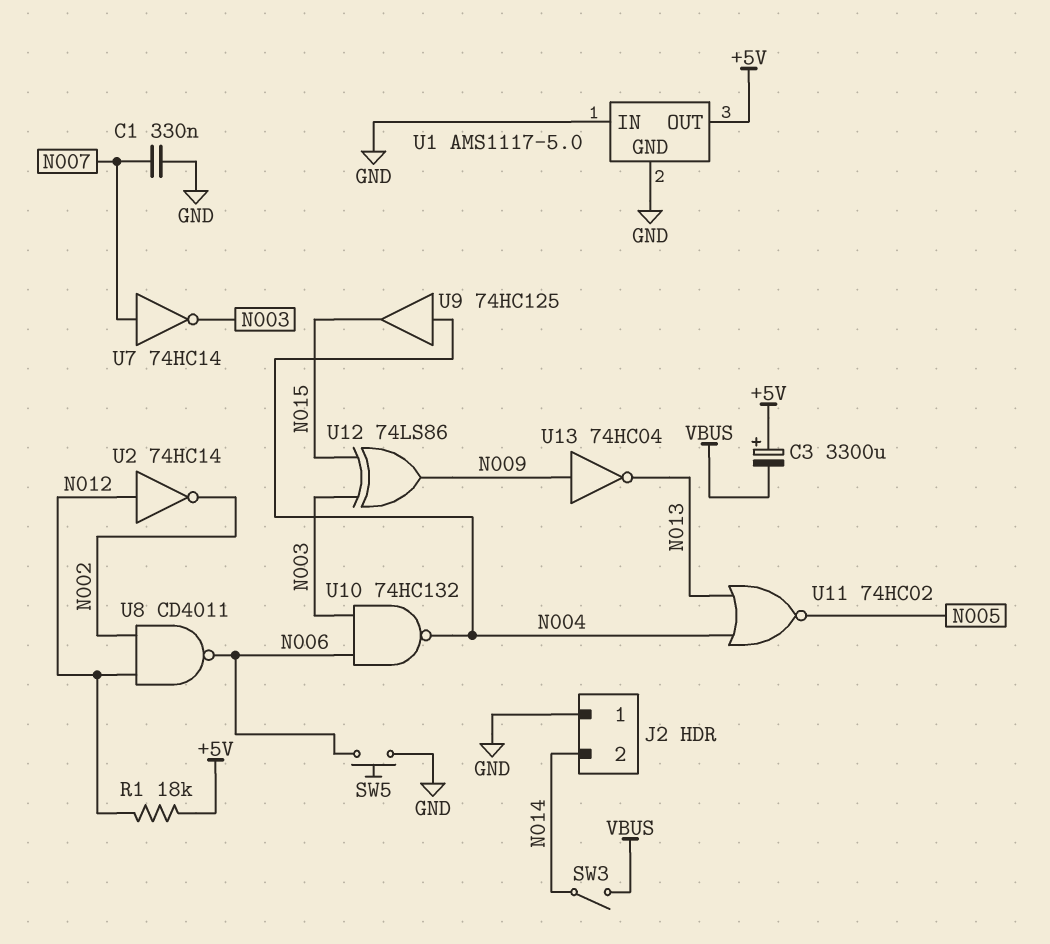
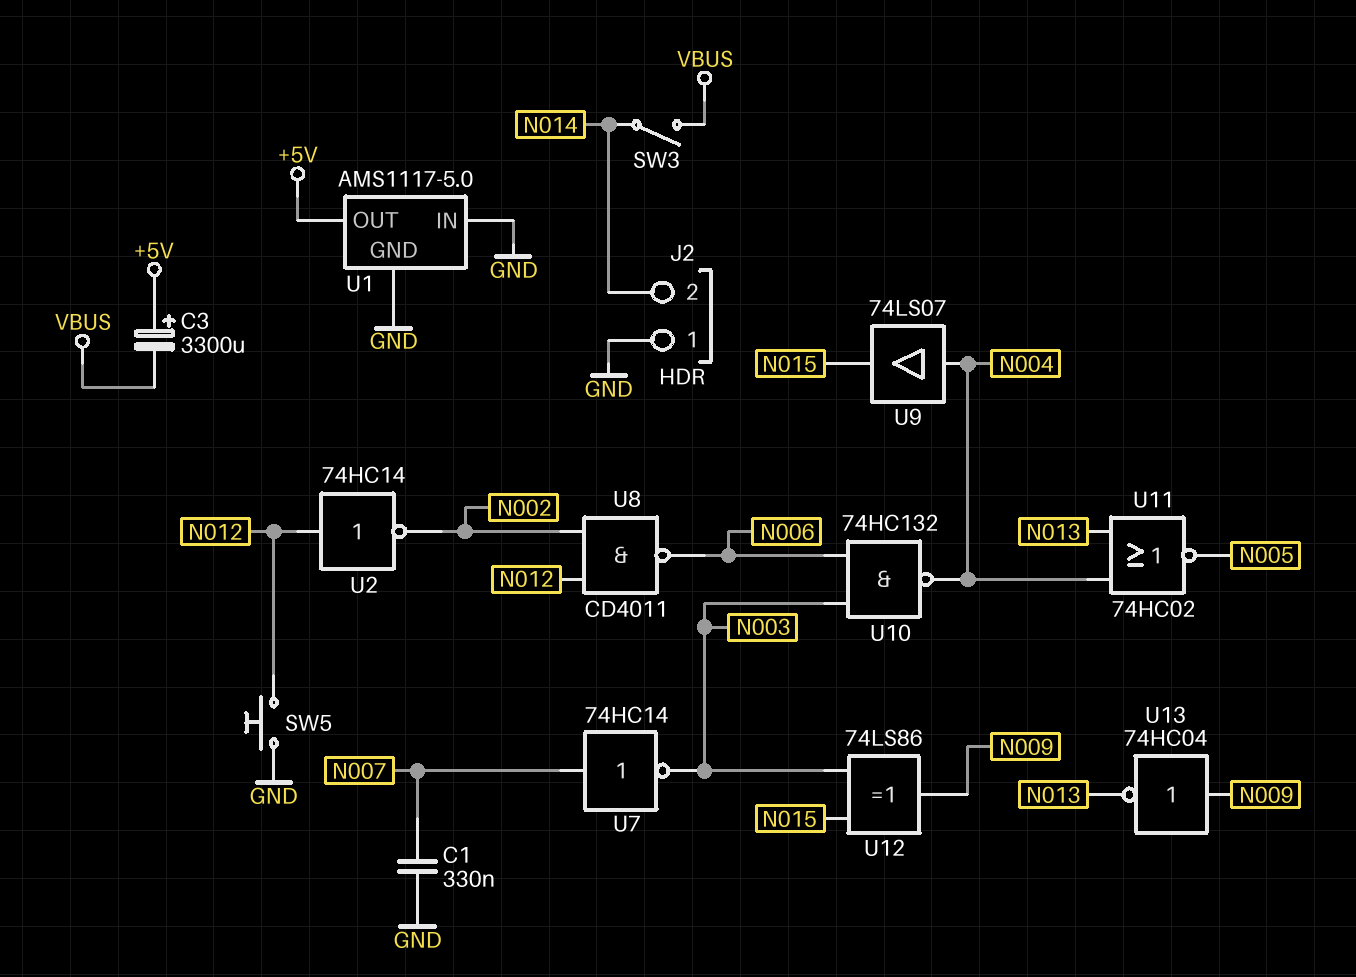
R1: 18k (+5V, N012) -> none
SW5: button (GND, N006) -> button (GND, N012)
U9: buffer 74HC125 (in N004, out N015) -> buffer 74LS07 (in N004, out N015)

